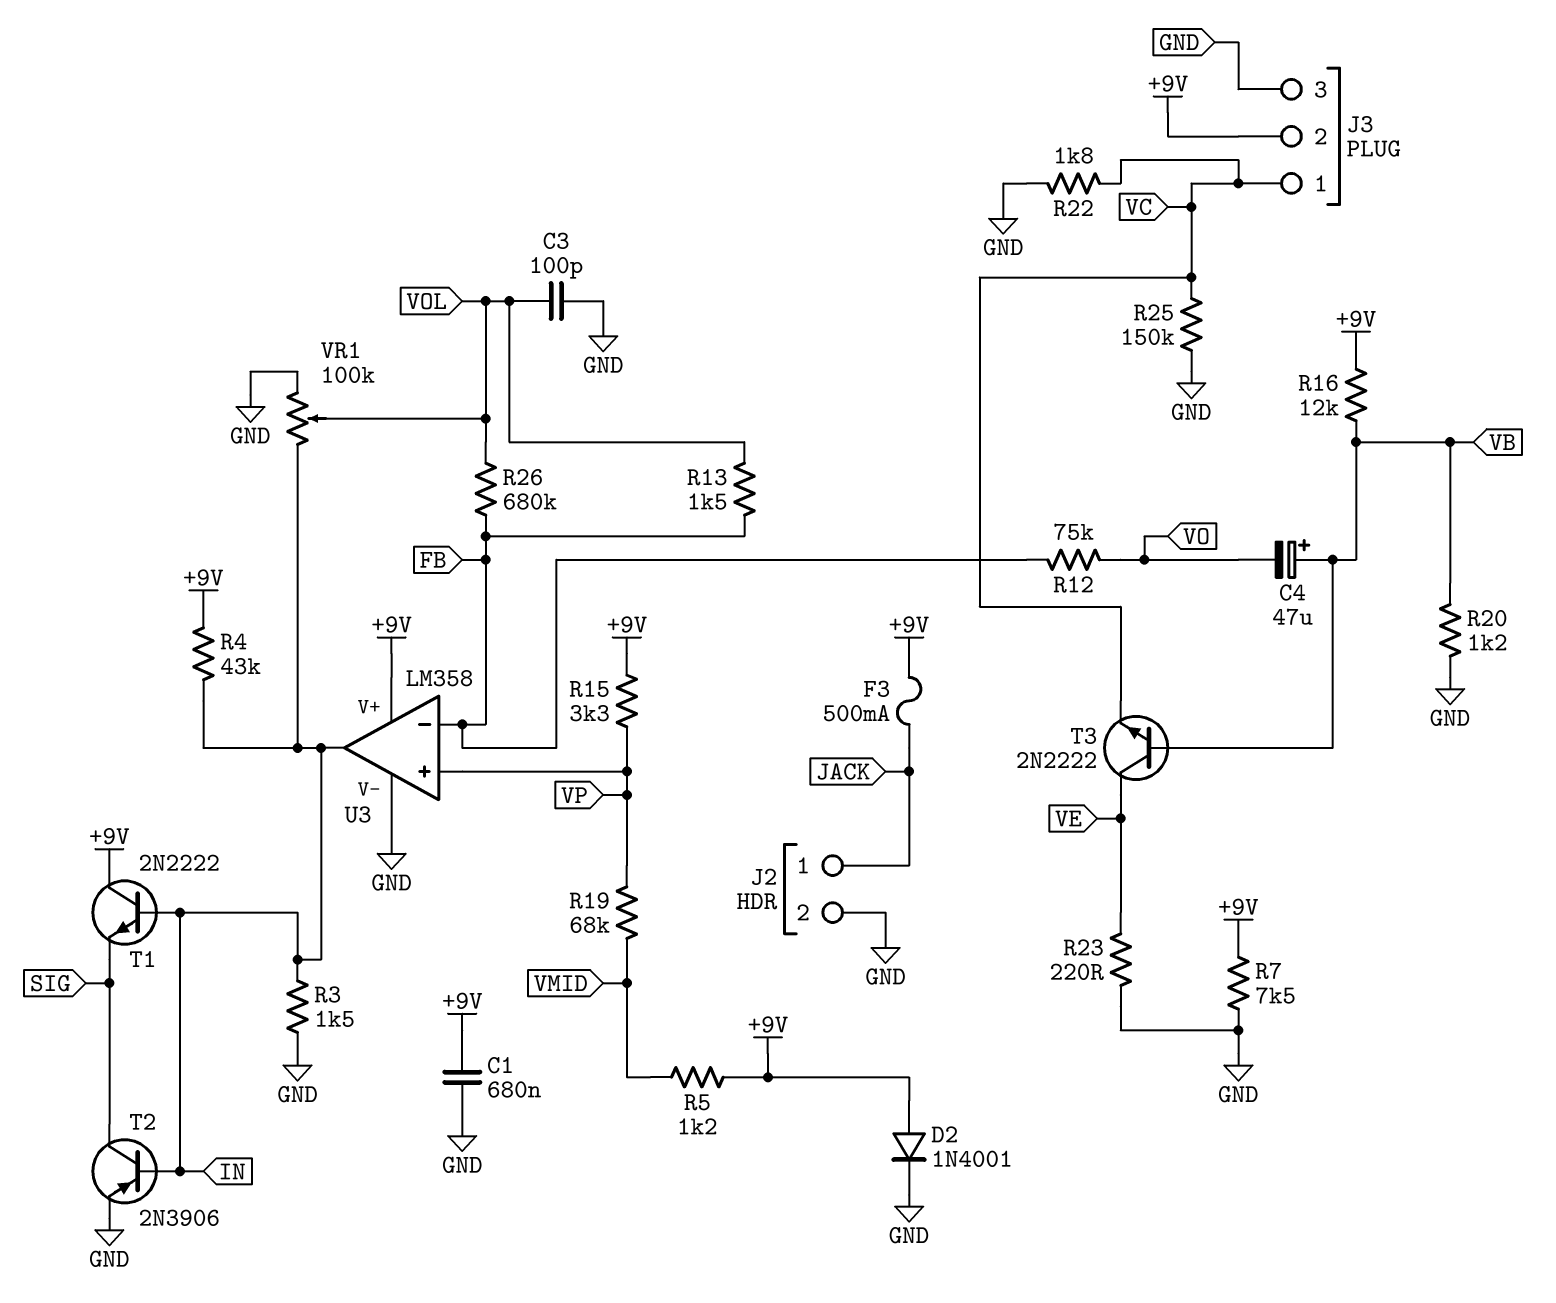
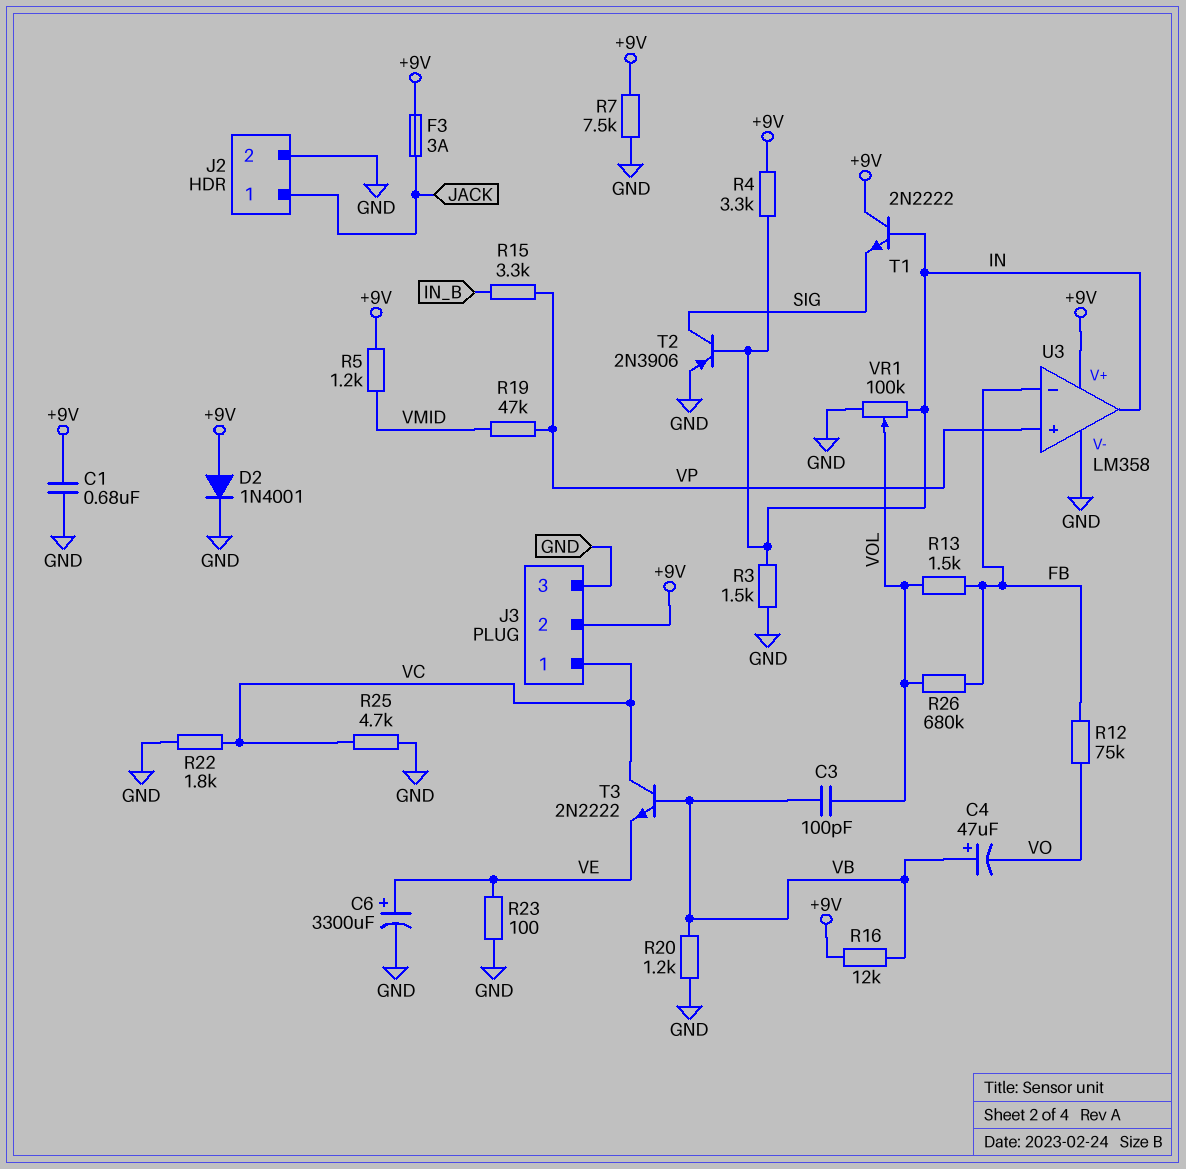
C3: 100pF (GND, VOL) -> 100pF (VB, VOL)
C6: none -> 3300uF (plus VE, minus GND)
F3: 500mA (+9V, JACK) -> 3A (+9V, JACK)
R4: 43k (+9V, IN) -> 3.3k (+9V, IN)
R15: 3.3k (+9V, VP) -> 3.3k (IN_B, VP)
R19: 68k (VMID, VP) -> 47k (VMID, VP)
R23: 220 (GND, VE) -> 100 (GND, VE)
R25: 150k (GND, VC) -> 4.7k (GND, VC)
T3: NPN 2N2222 (B VB, C VE, E VC) -> NPN 2N2222 (B VB, C VC, E VE)

